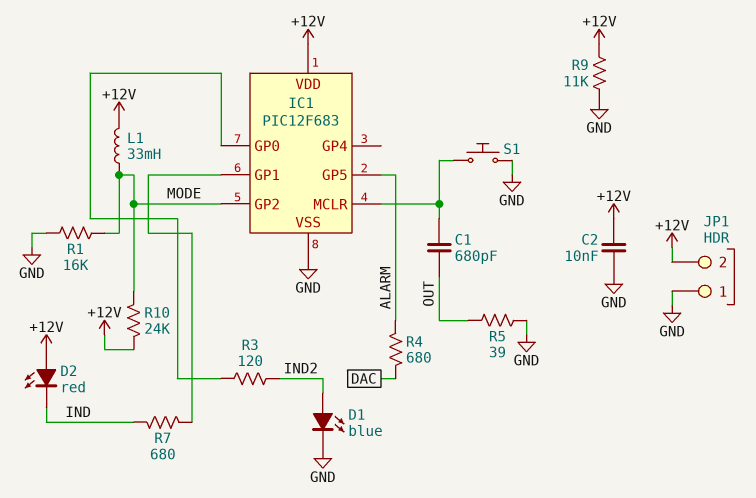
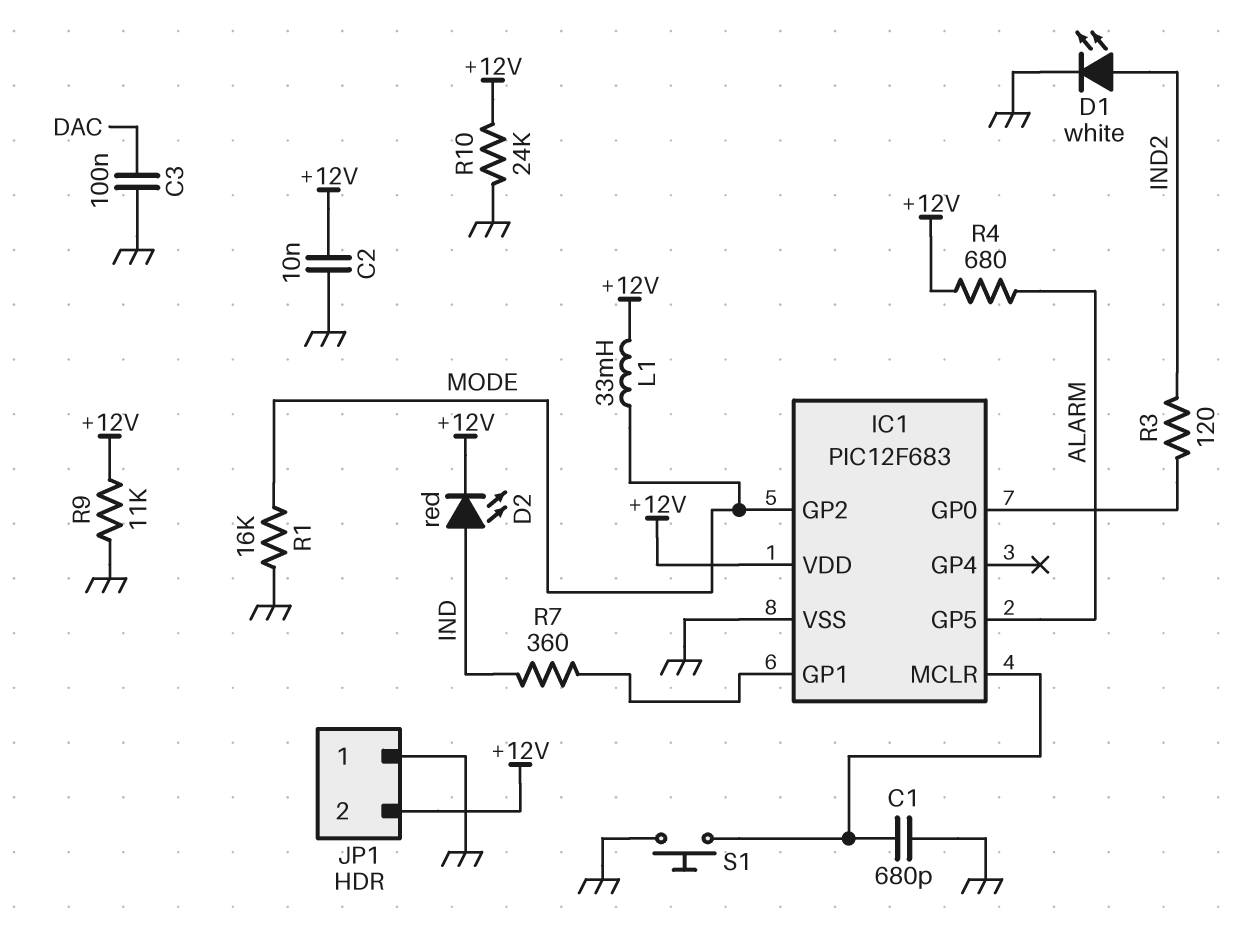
C1: 680pF (IC1/MCLR, OUT) -> 680pF (GND, IC1/MCLR)
C3: none -> 100nF (DAC, GND)
D1: LED blue (A IND2, K GND) -> LED white (A IND2, K GND)
D2: LED red (A +12V, K IND) -> LED red (A IND, K +12V)
R4: 680 (ALARM, DAC) -> 680 (+12V, ALARM)
R5: 39 (GND, OUT) -> none
R7: 680 (IC1/GP1, IND) -> 360 (IC1/GP1, IND)
R10: 24k (+12V, MODE) -> 24k (+12V, GND)

